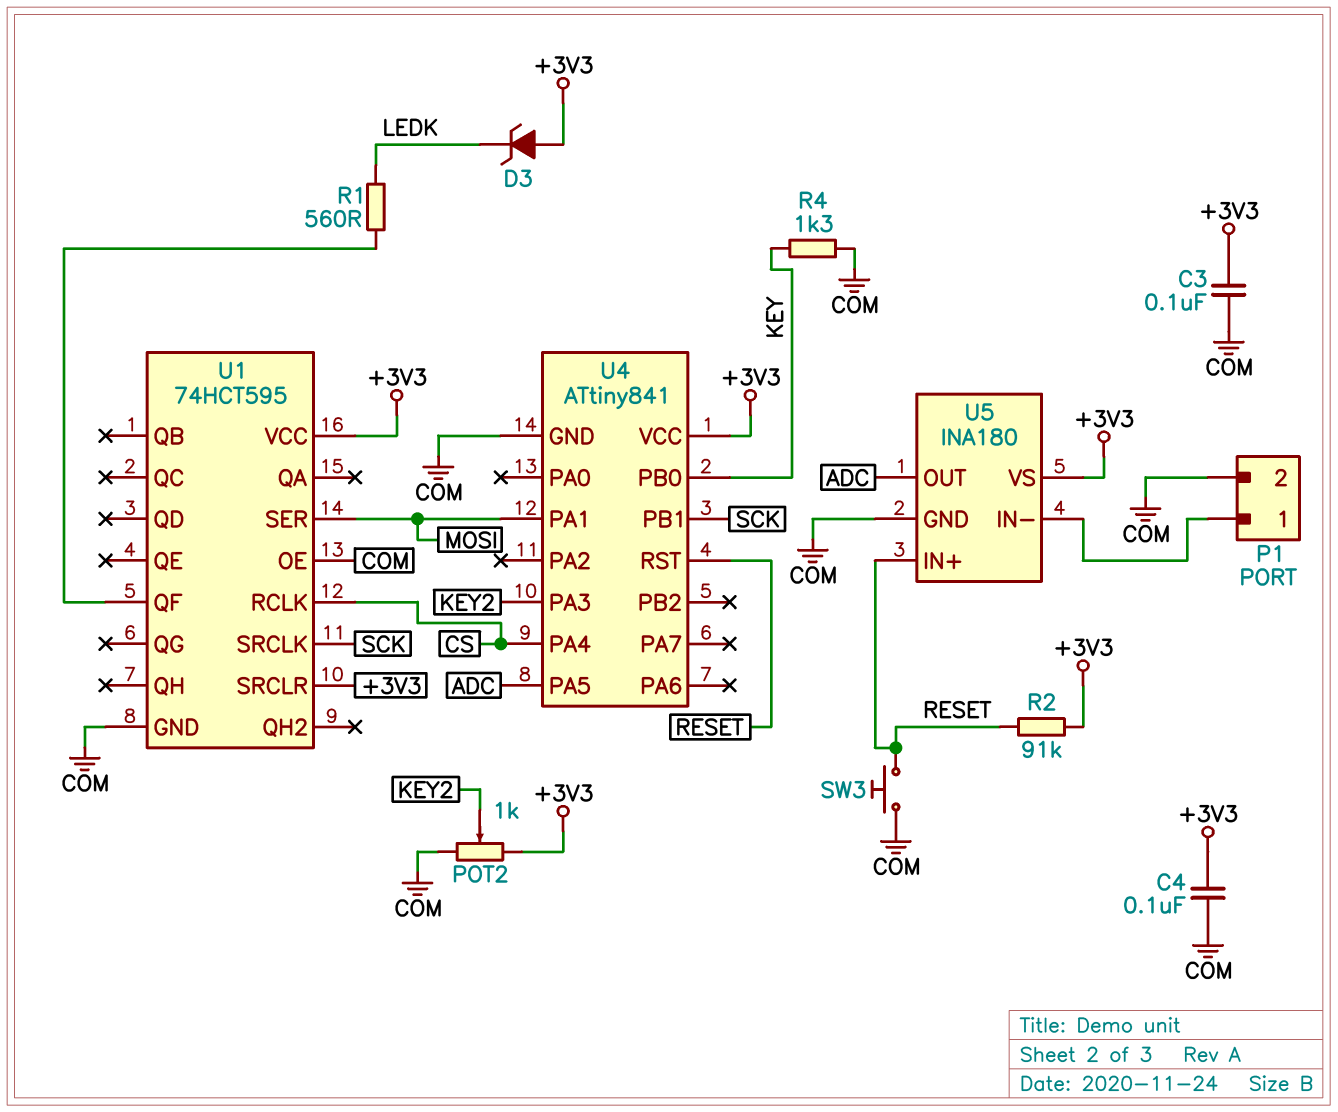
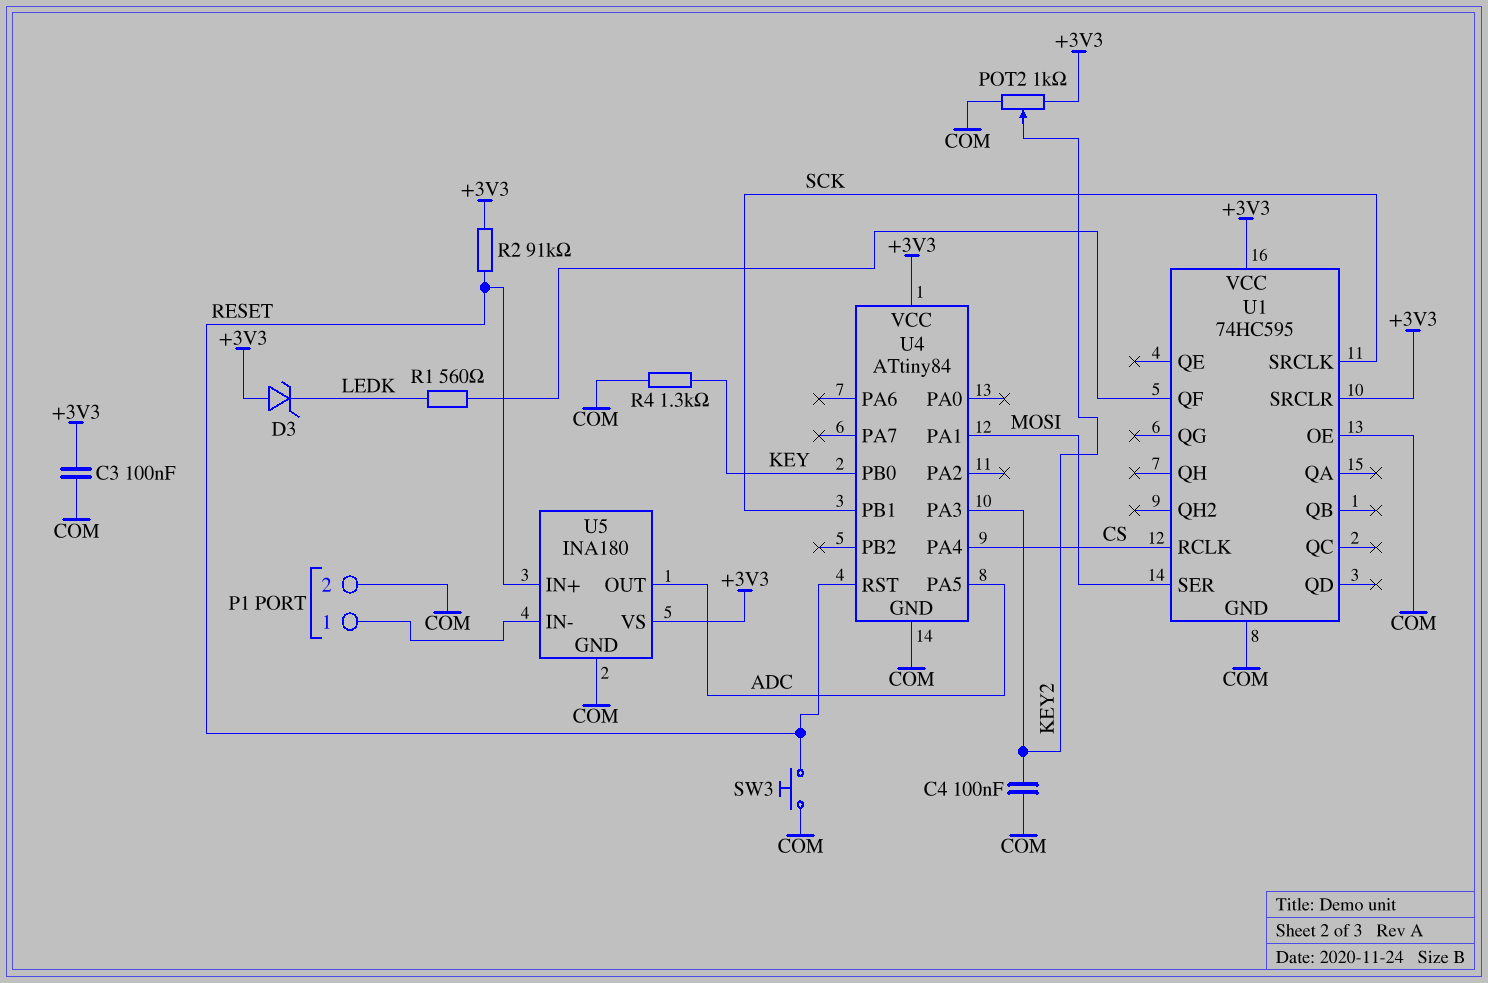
C4: 100nF (+3V3, COM) -> 100nF (COM, KEY2)
U1: 74HCT595 -> 74HC595
U4: ATtiny841 -> ATtiny84

